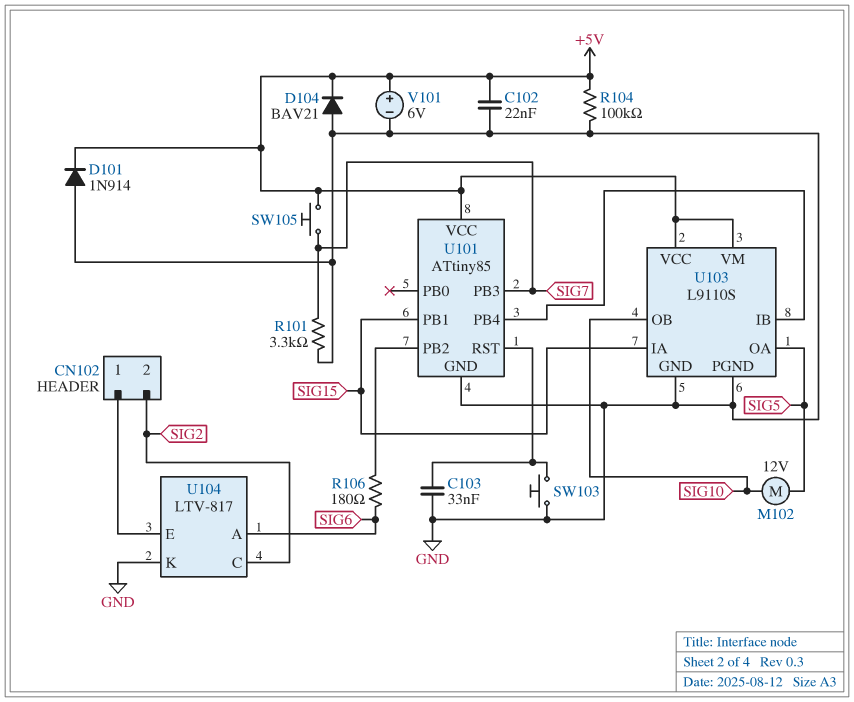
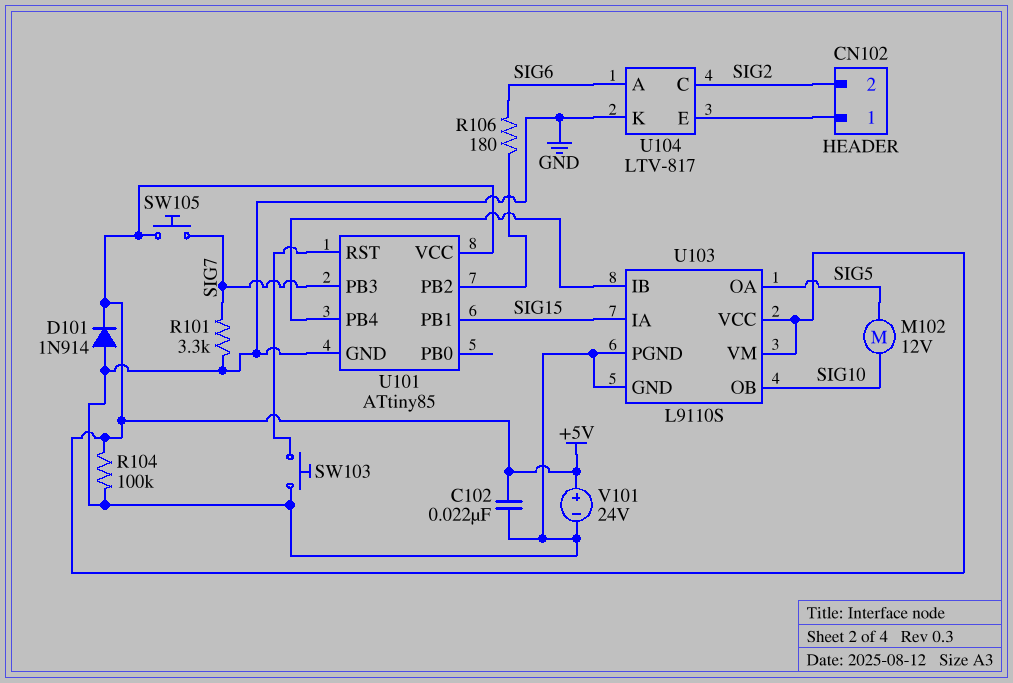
C103: 33nF (GND, U101/RST) -> none
D104: diode BAV21 (A GND, K +5V) -> none
V101: 6V (plus +5V, minus GND) -> 24V (plus +5V, minus GND)

